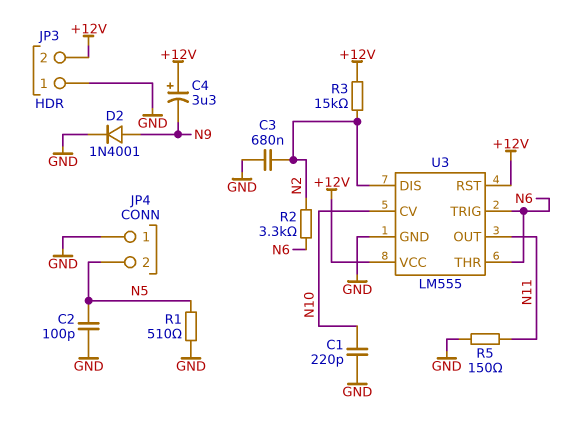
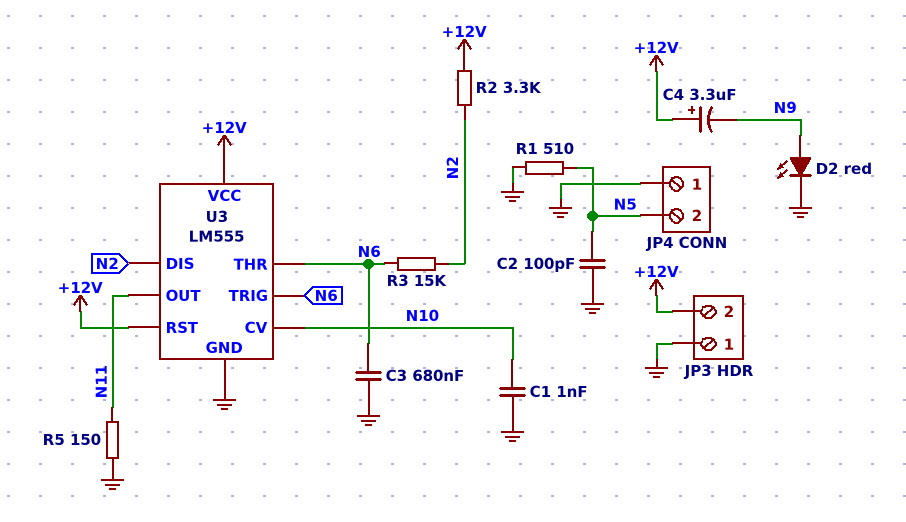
C1: 220pF (GND, N10) -> 1nF (GND, N10)
C3: 680nF (GND, N2) -> 680nF (GND, N6)
D2: diode 1N4001 (A N9, K GND) -> LED red (A N9, K GND)
R2: 3.3k (N2, N6) -> 3.3k (+12V, N2)
R3: 15k (+12V, N2) -> 15k (N2, N6)

